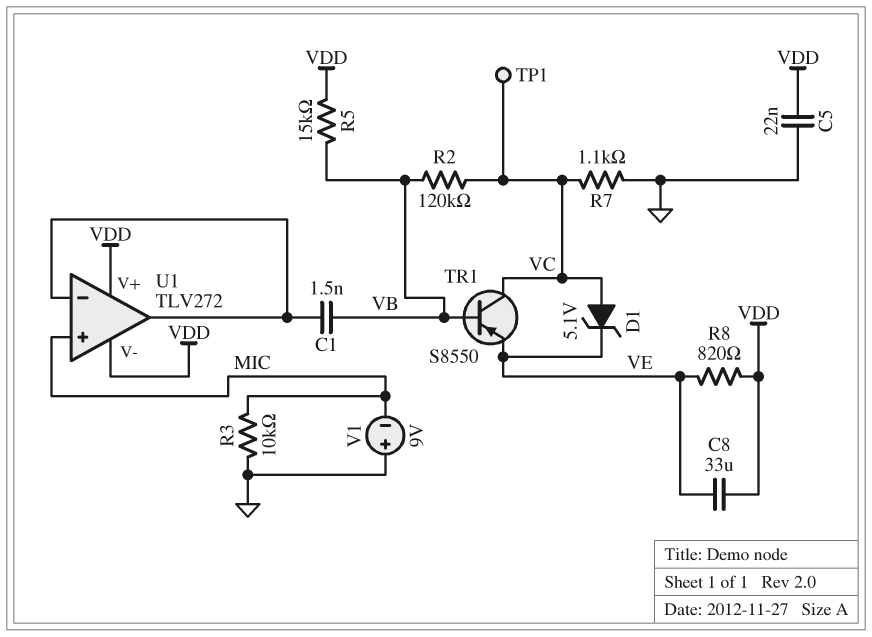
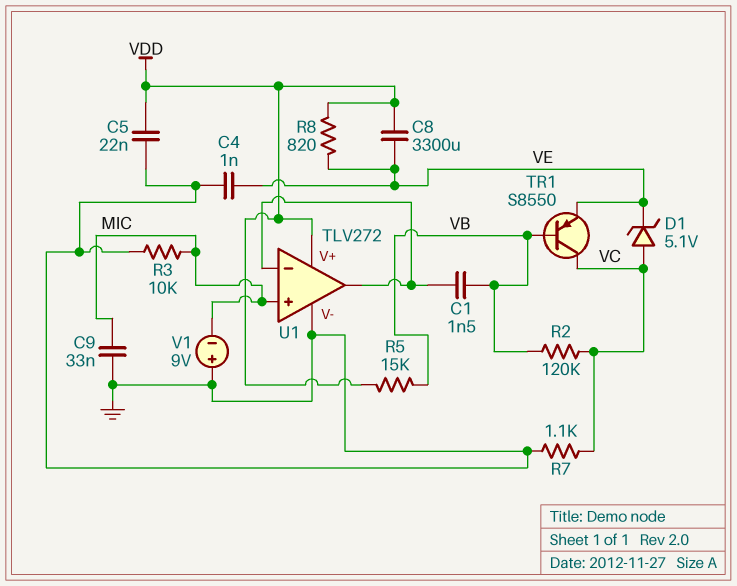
C4: none -> 1nF (GND, VE)
C8: 33uF (VDD, VE) -> 3300uF (VDD, VE)
C9: none -> 33nF (GND, MIC)
TP1: test point (VC) -> none
U1 pin V-: VDD -> GND

